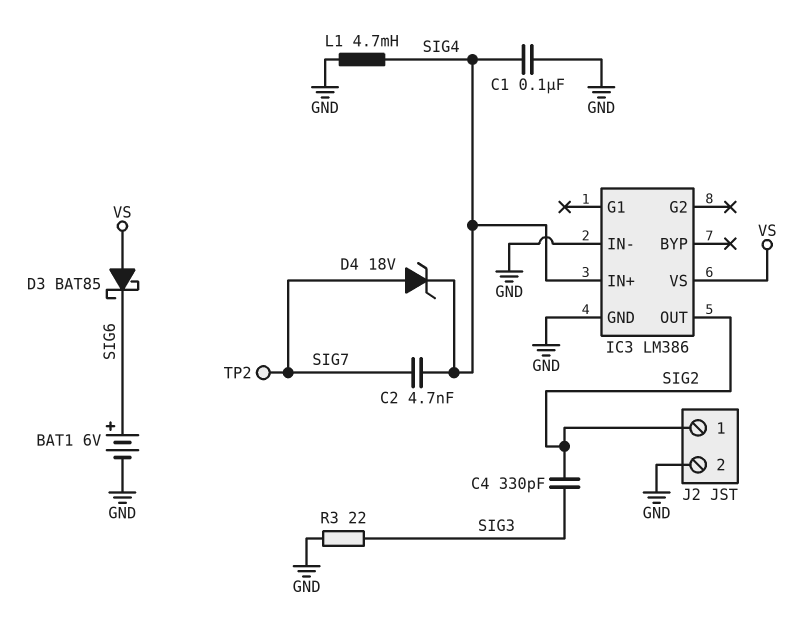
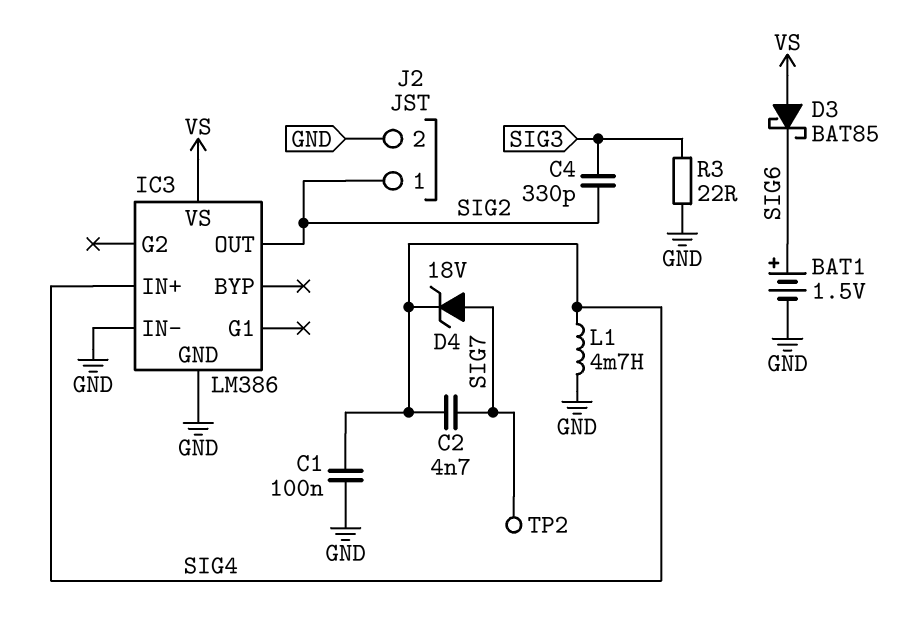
BAT1: 6V (plus SIG6, minus GND) -> 1.5V (plus SIG6, minus GND)

